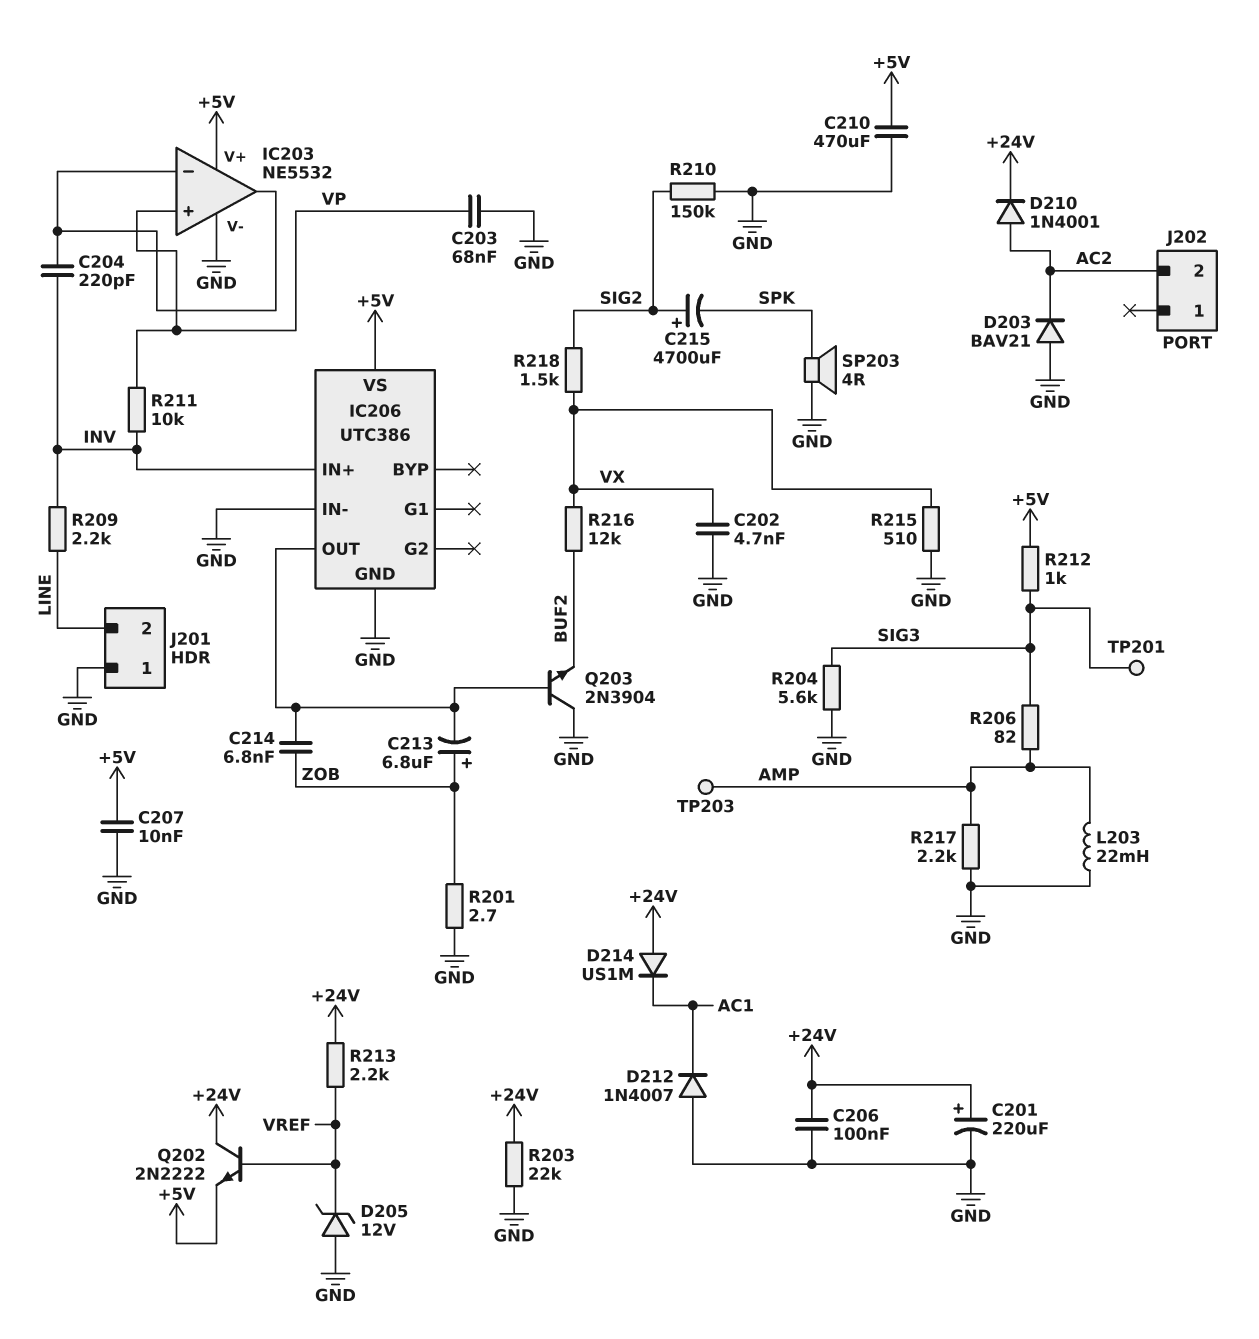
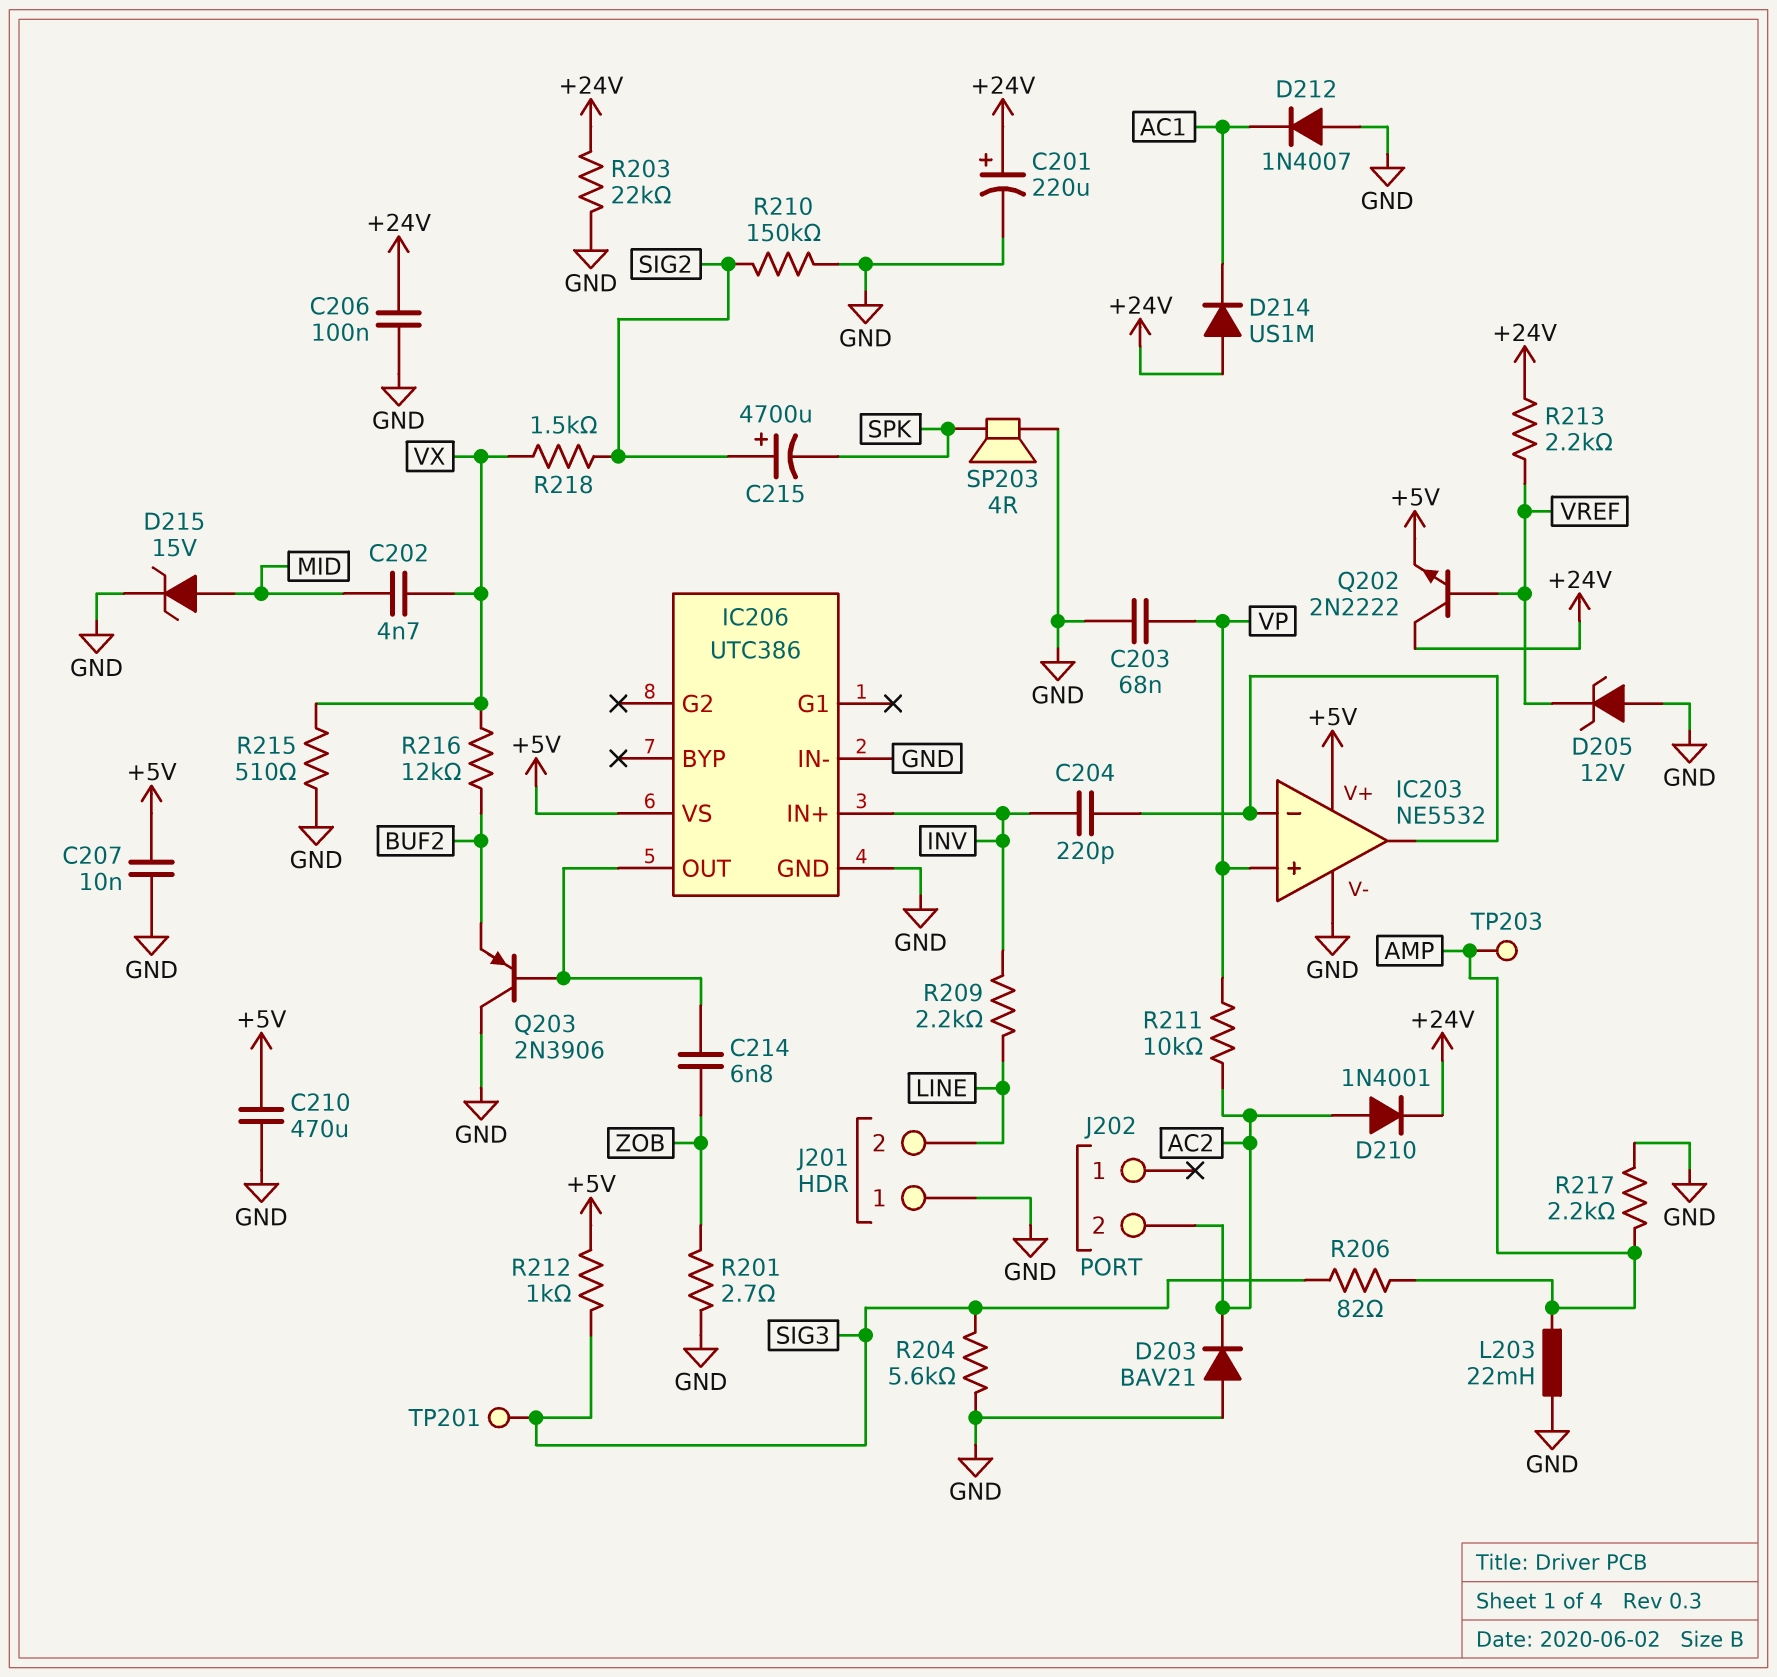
C202: 4.7nF (GND, VX) -> 4.7nF (MID, VX)
C213: 6.8uF (plus ZOB, minus IC206/OUT) -> none
D215: none -> zener 15V (A MID, K GND)
Q203: NPN 2N3904 (B IC206/OUT, C GND, E BUF2) -> PNP 2N3906 (B IC206/OUT, C GND, E BUF2)
R211: 10k (INV, VP) -> 10k (AC2, VP)

